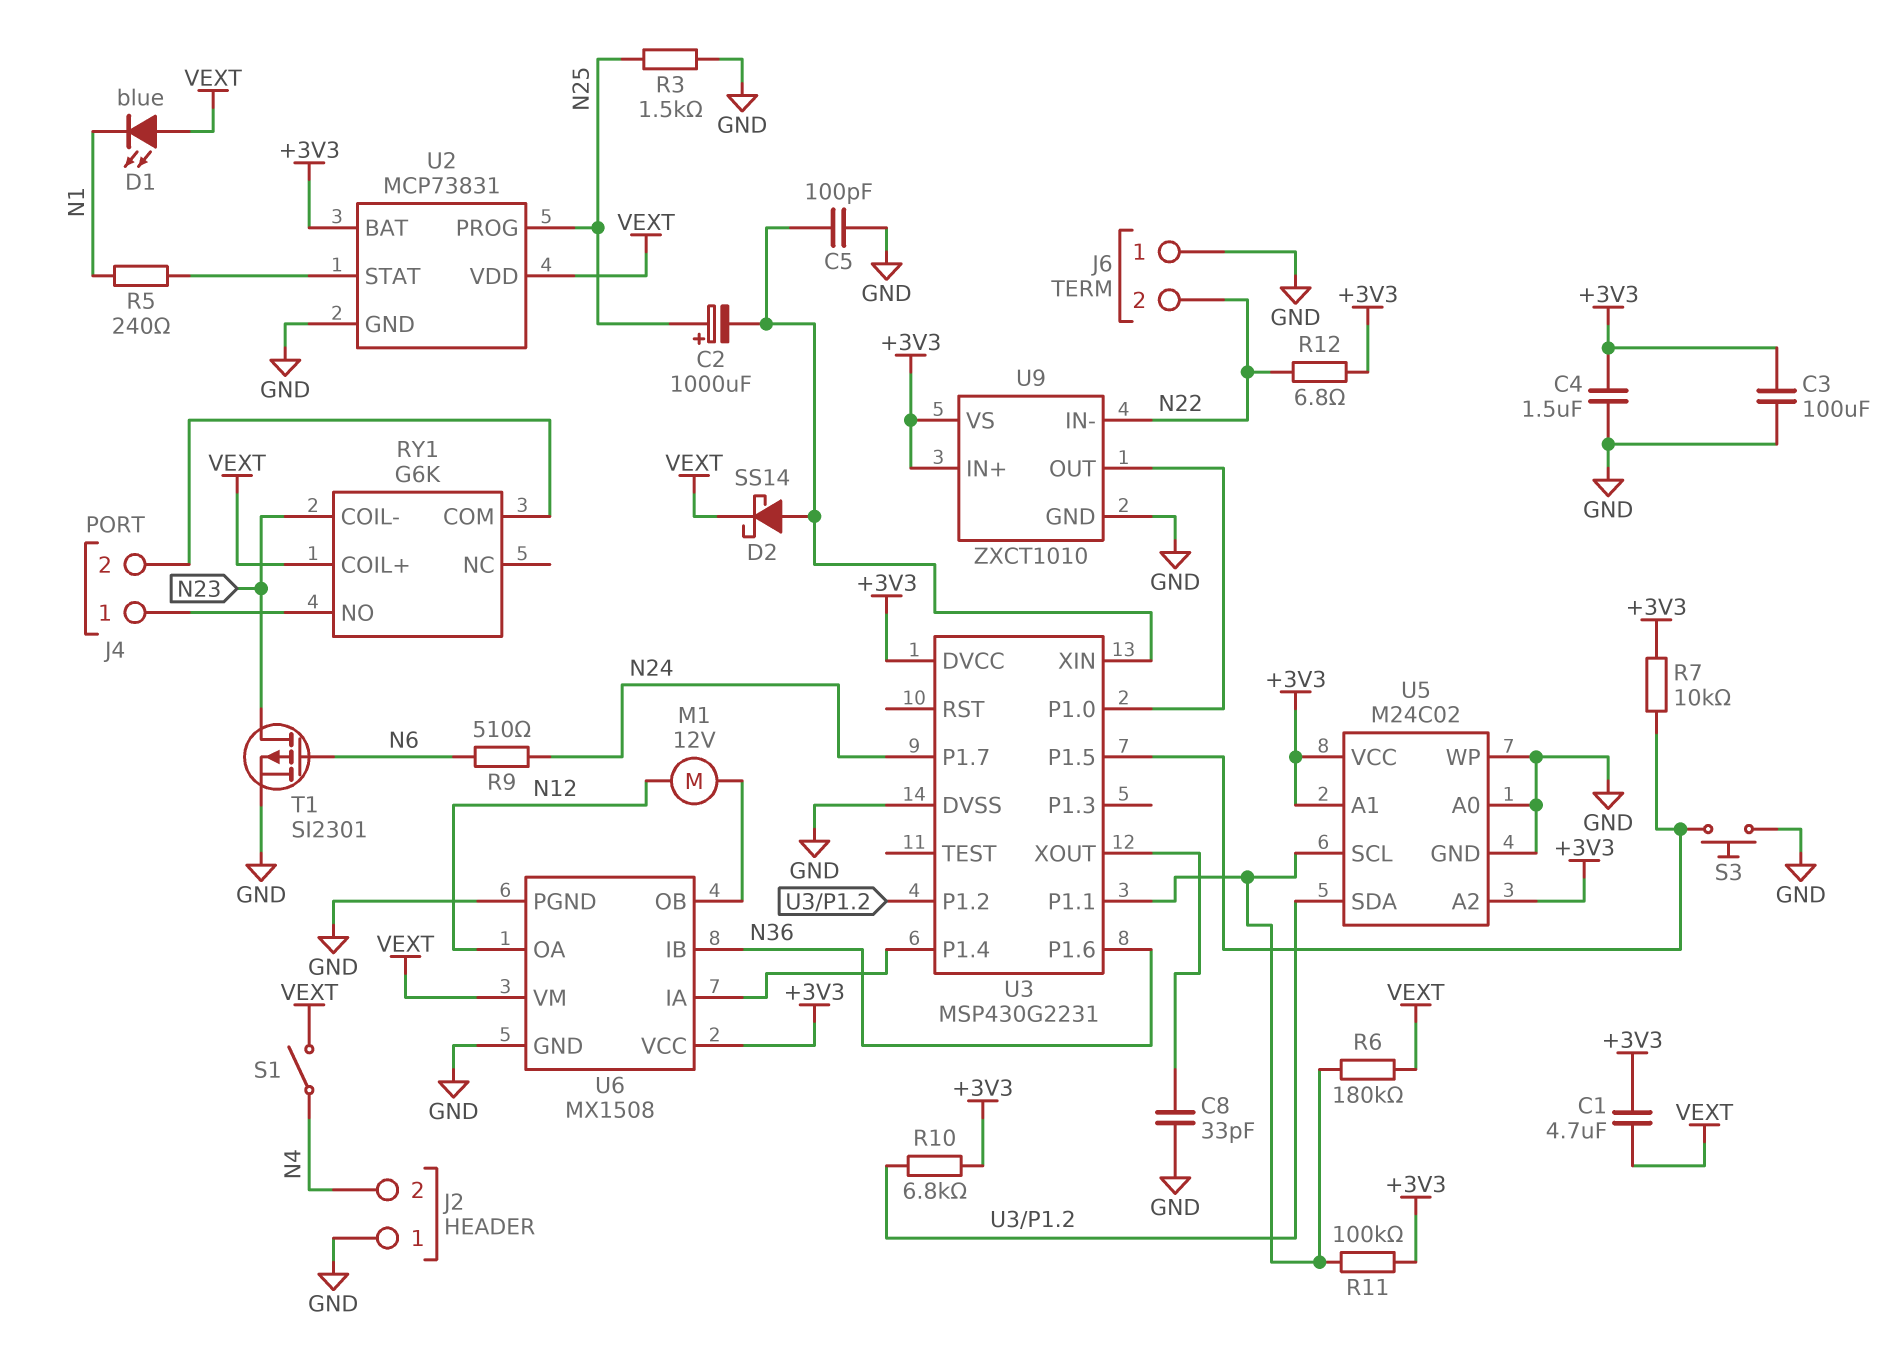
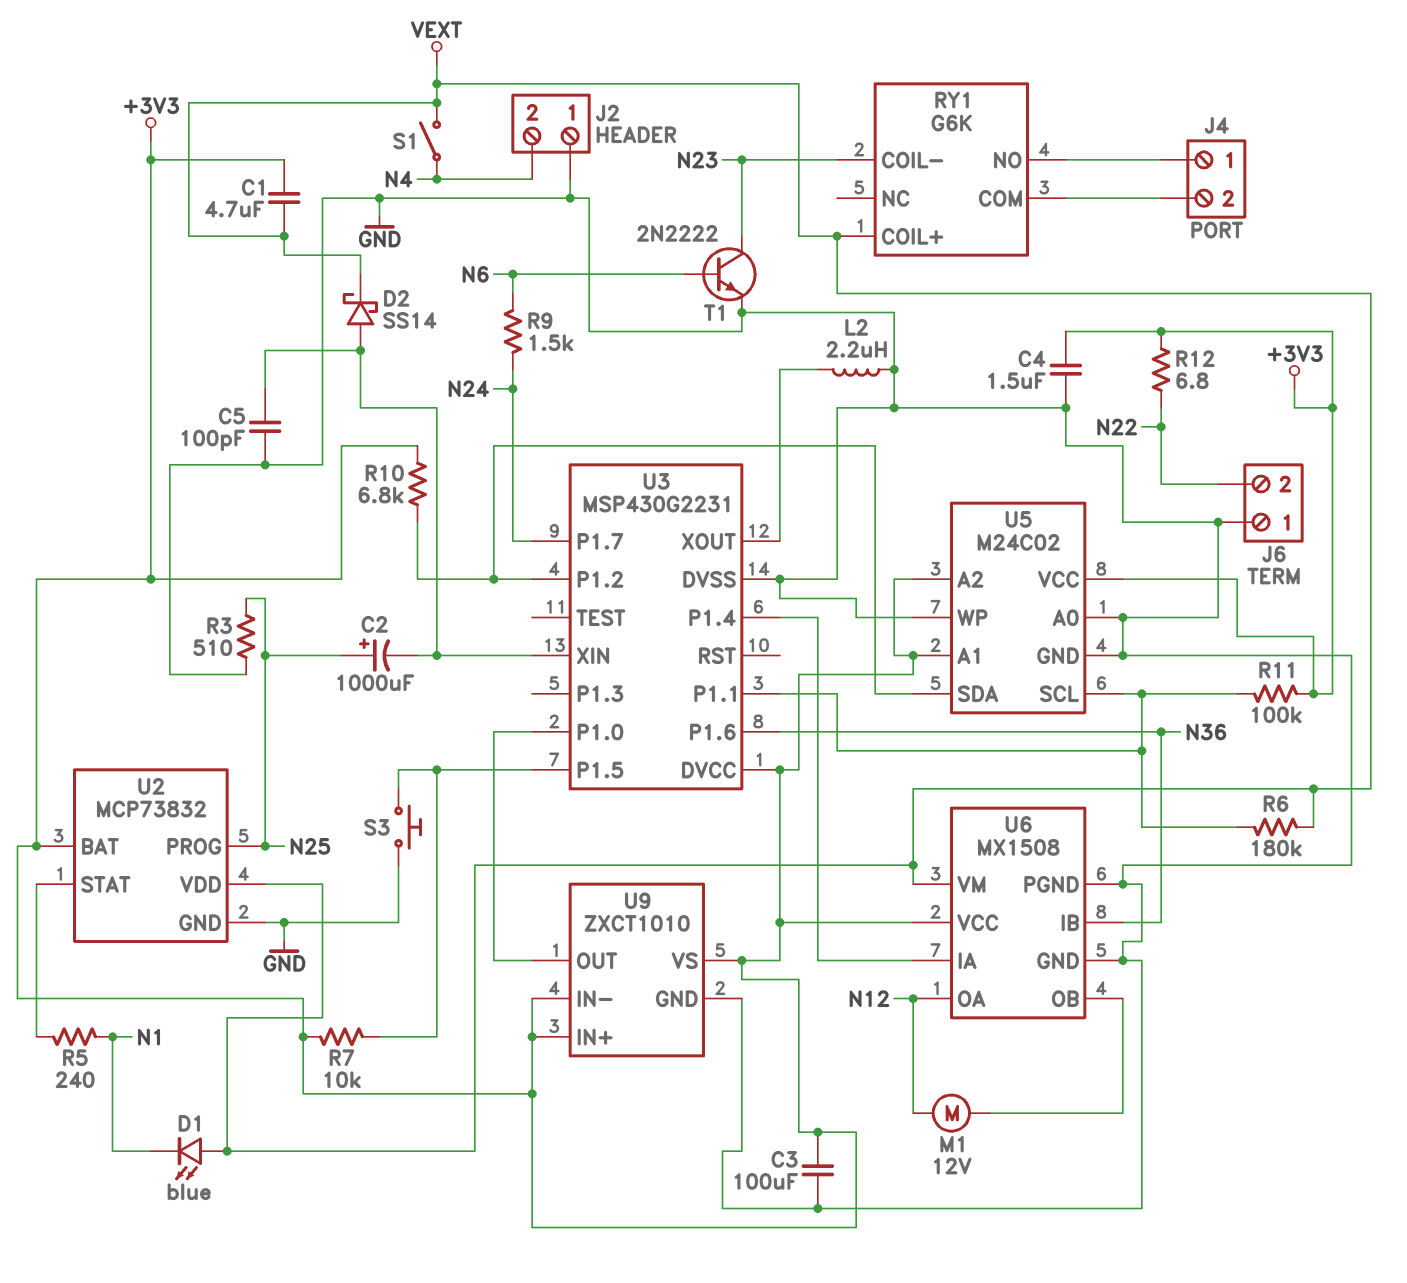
C8: 33pF (GND, U3/XOUT) -> none
L2: none -> 2.2uH (GND, U3/XOUT)
R3: 1.5k (GND, N25) -> 510 (GND, N25)
R9: 510 (N6, N24) -> 1.5k (N6, N24)
T1: PMOS SI2301 (G N6, D N23, S GND) -> NPN 2N2222 (B N6, C N23, E GND)
U2: MCP73831 -> MCP73832
U9 pin IN-: N22 -> +3V3

